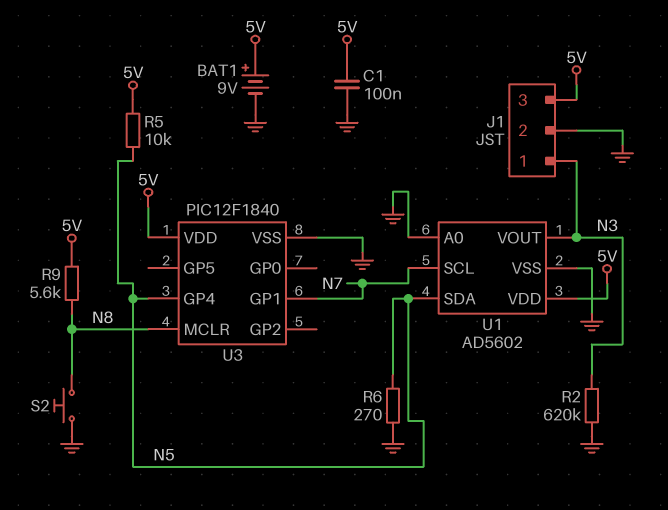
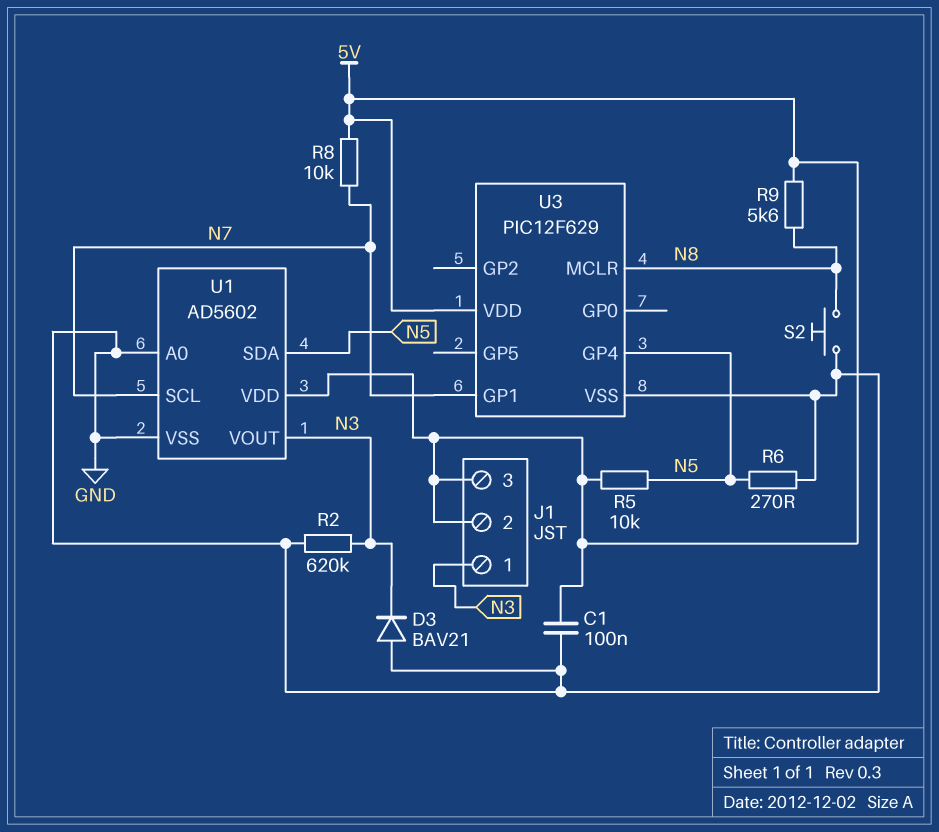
BAT1: 9V (plus 5V, minus GND) -> none
D3: none -> diode BAV21 (A GND, K N3)
J1 pin 2: GND -> 5V
R8: none -> 10k (5V, N7)
U3: PIC12F1840 -> PIC12F629

